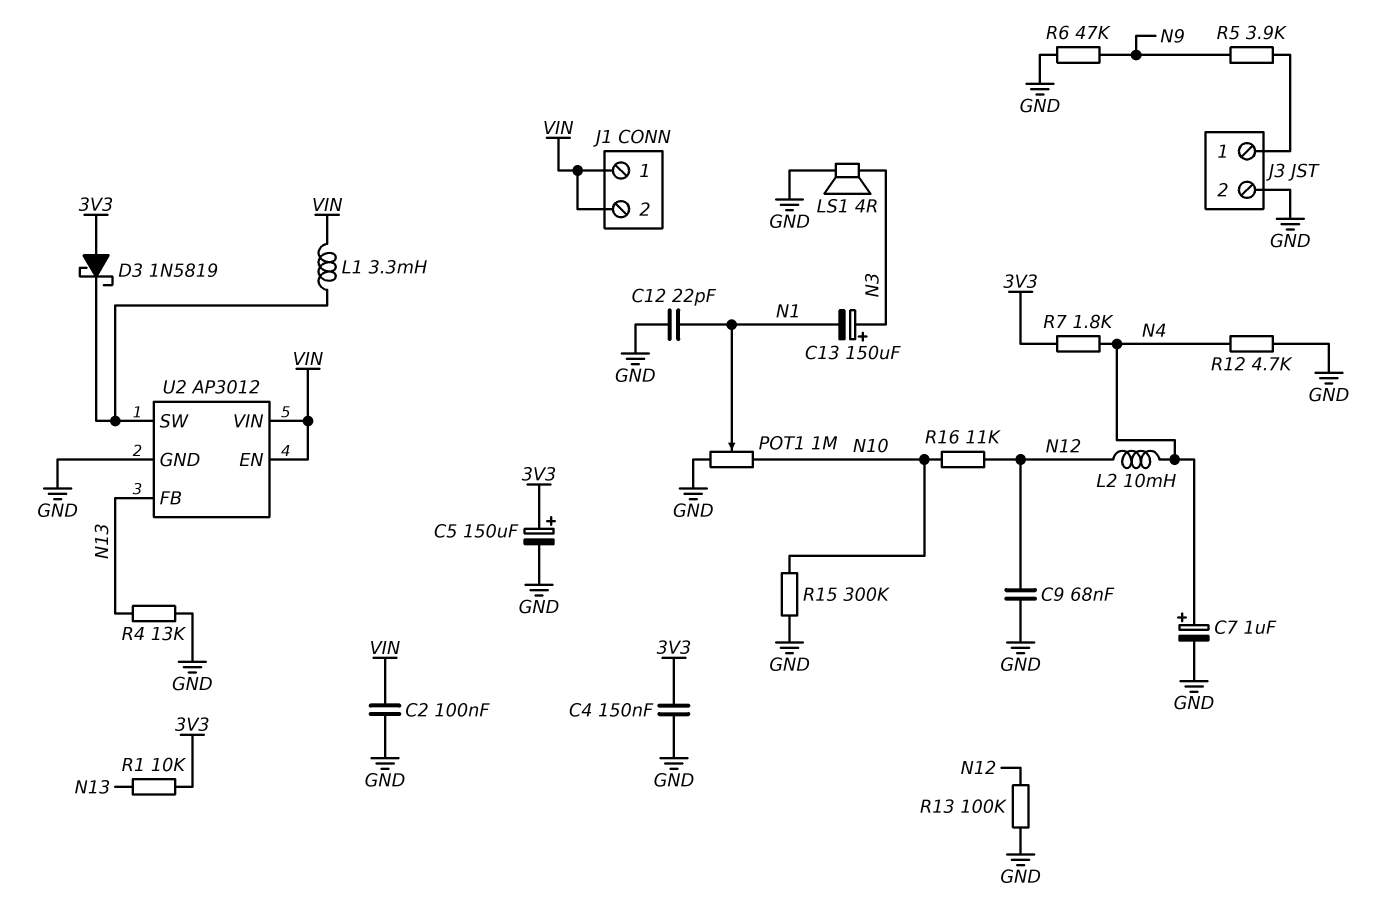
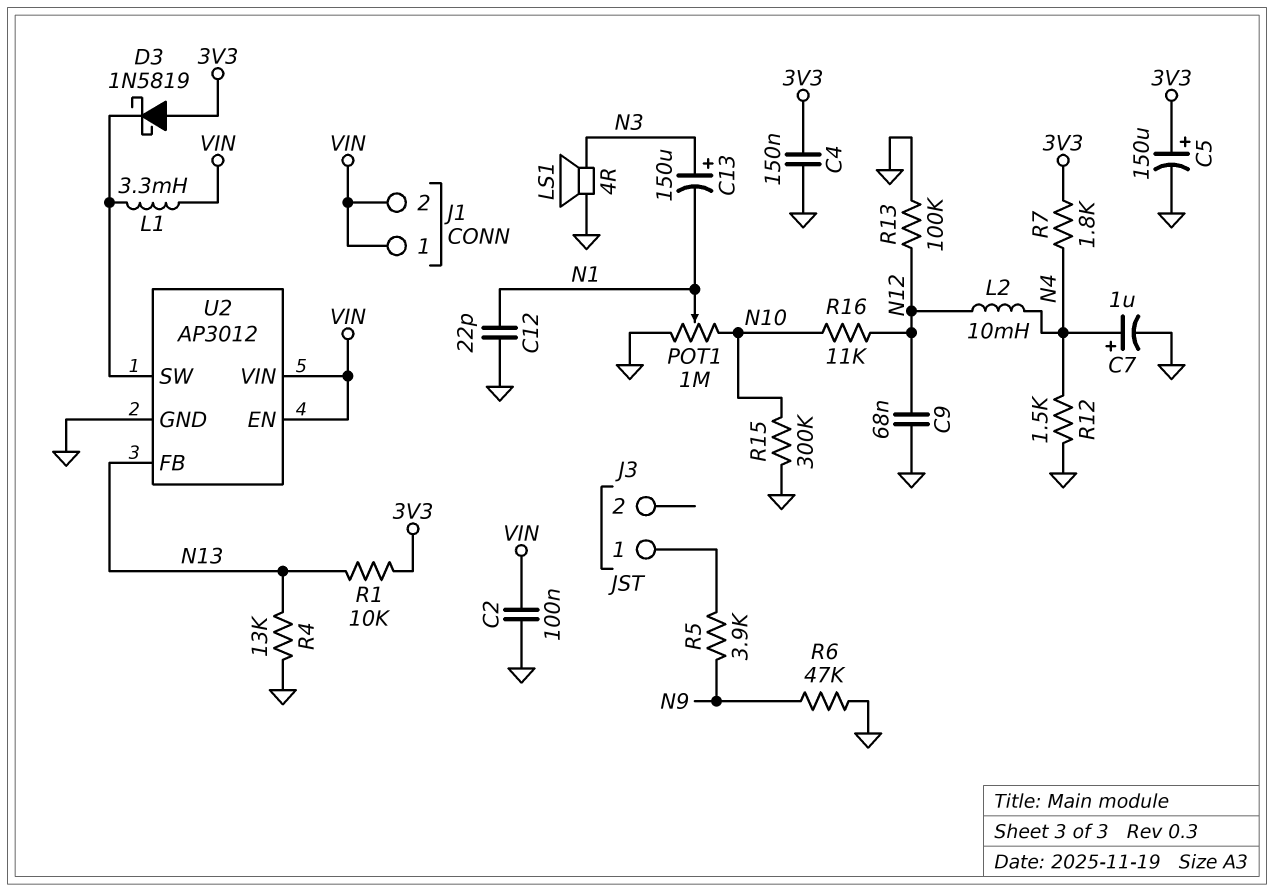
J3 pin 2: GND -> none
R12: 4.7k (GND, N4) -> 1.5k (GND, N4)

